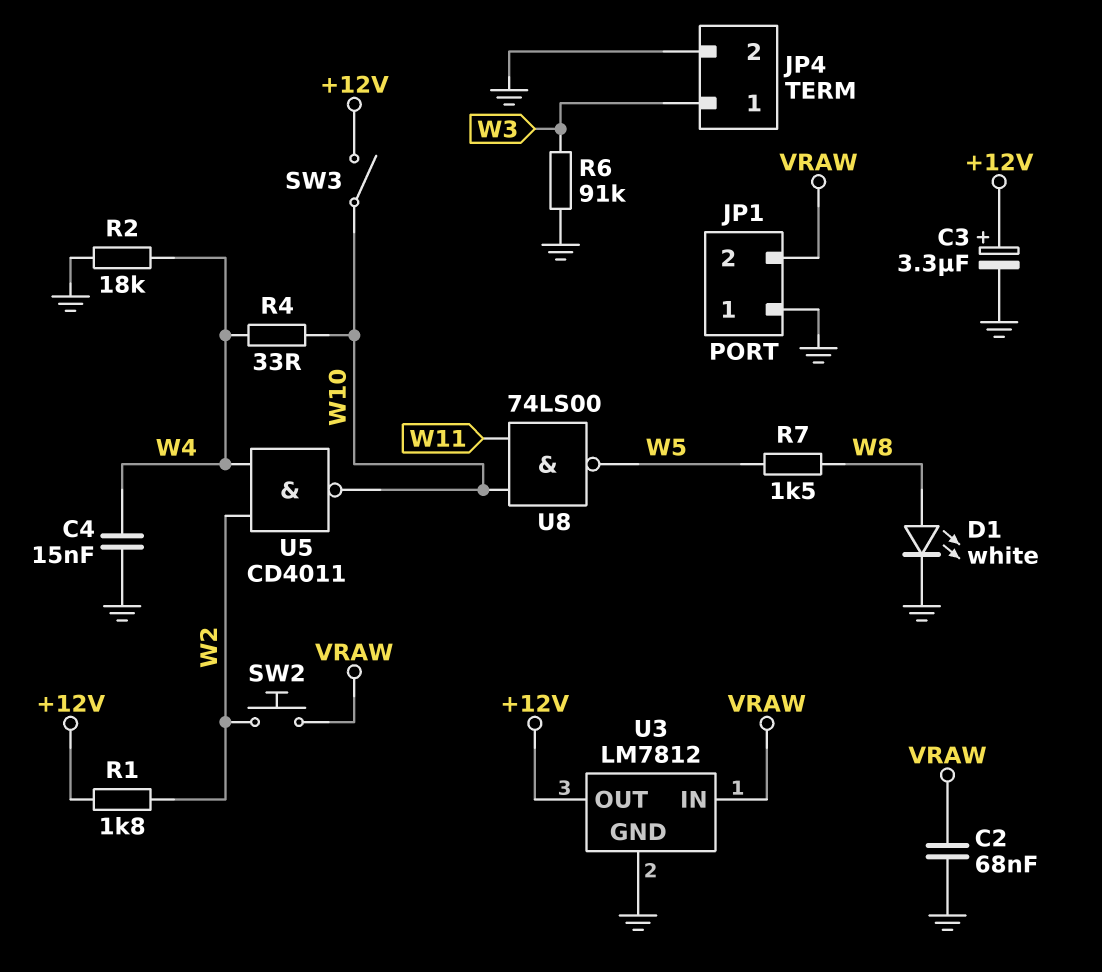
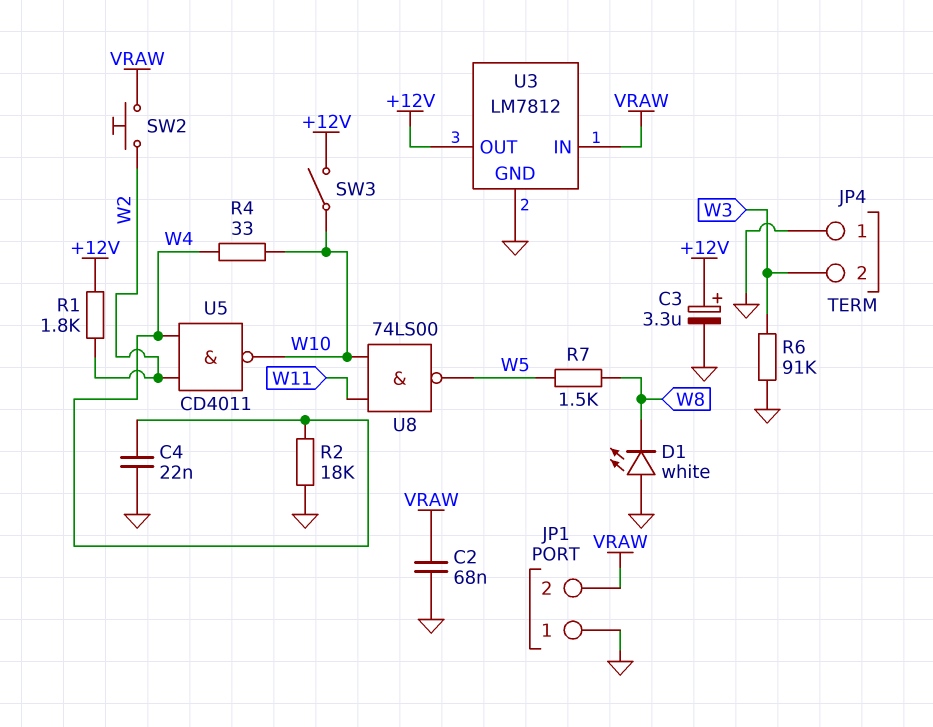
C4: 15nF (GND, W4) -> 22nF (GND, W4)
D1: LED white (A W8, K GND) -> LED white (A GND, K W8)
JP4 pin 1: W3 -> GND
JP4 pin 2: GND -> W3

